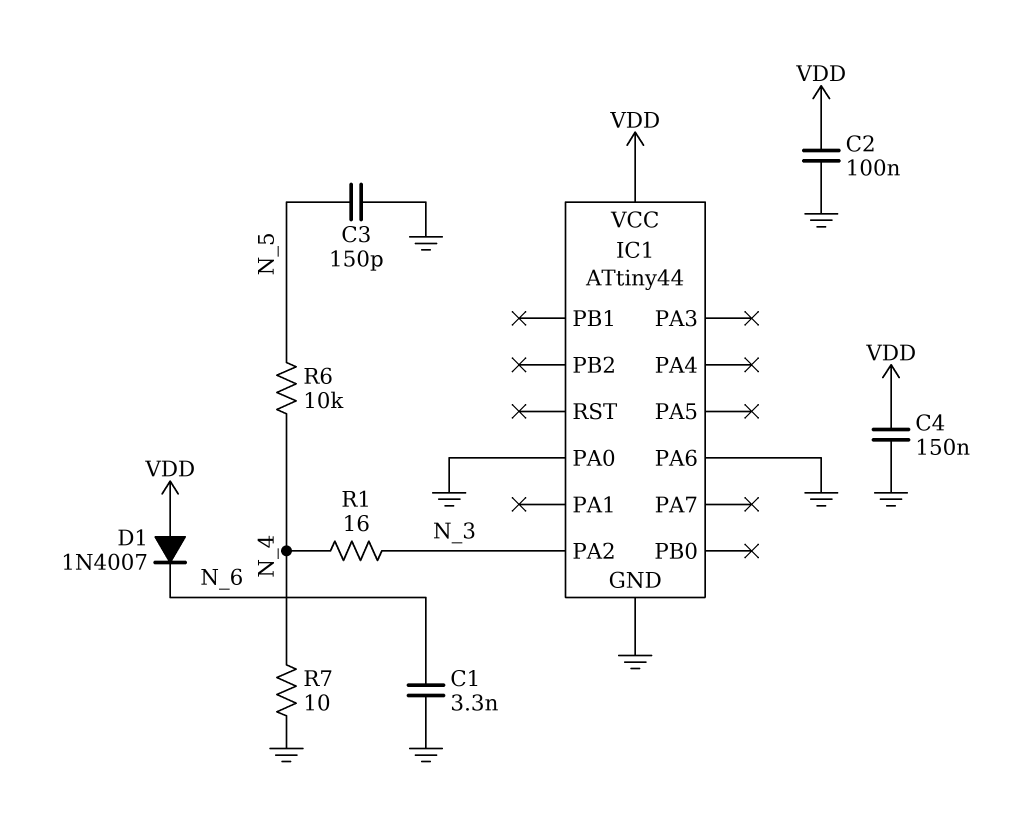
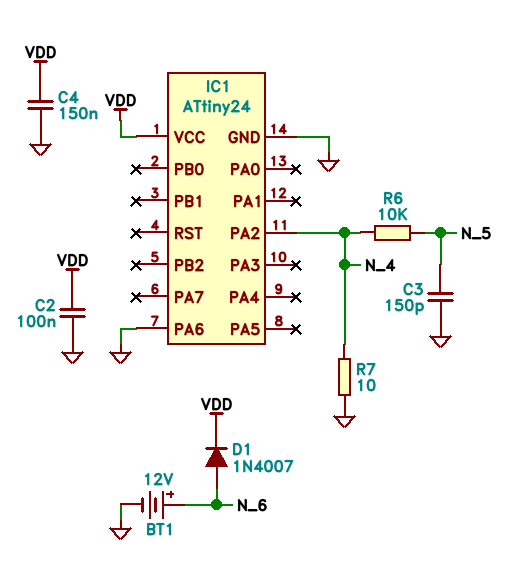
BT1: none -> 12V (plus N_6, minus GND)
C1: 3.3nF (GND, N_6) -> none
D1: diode 1N4007 (A VDD, K N_6) -> diode 1N4007 (A N_6, K VDD)
IC1: ATtiny44 -> ATtiny24
IC1 pin PA0: GND -> none
IC1 pin PA2: N_3 -> N_4
R1: 16 (N_3, N_4) -> none

